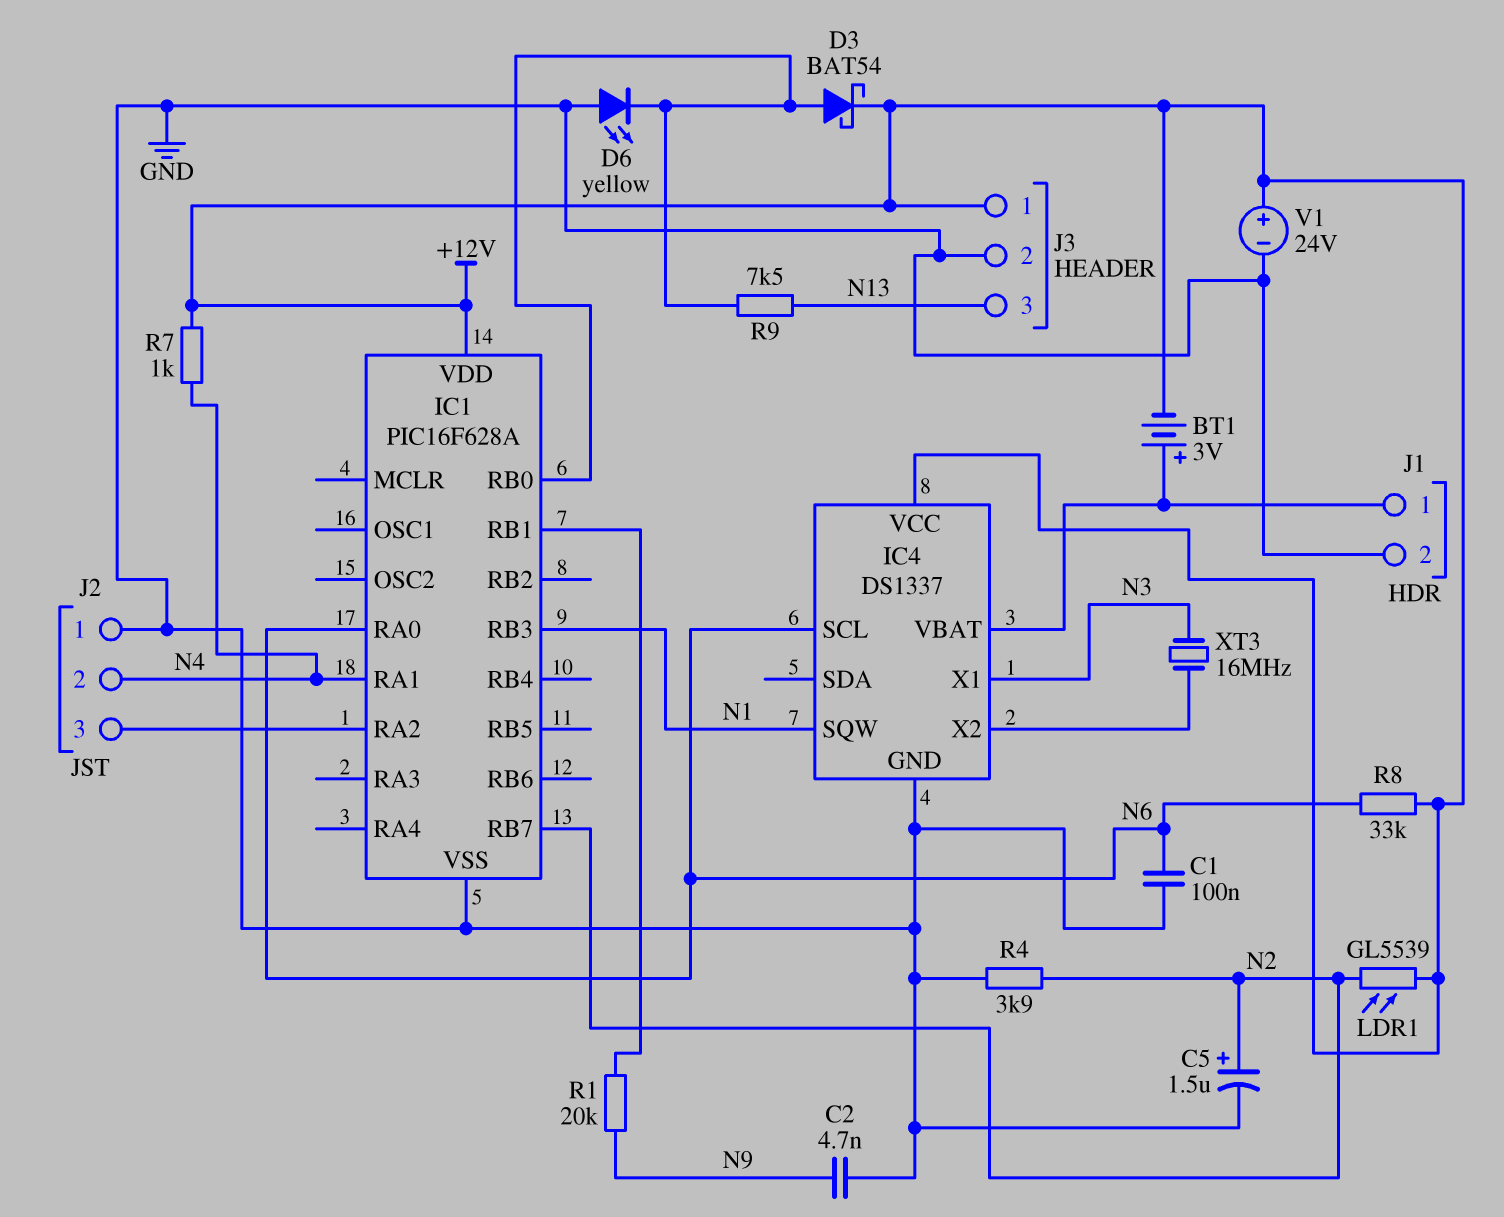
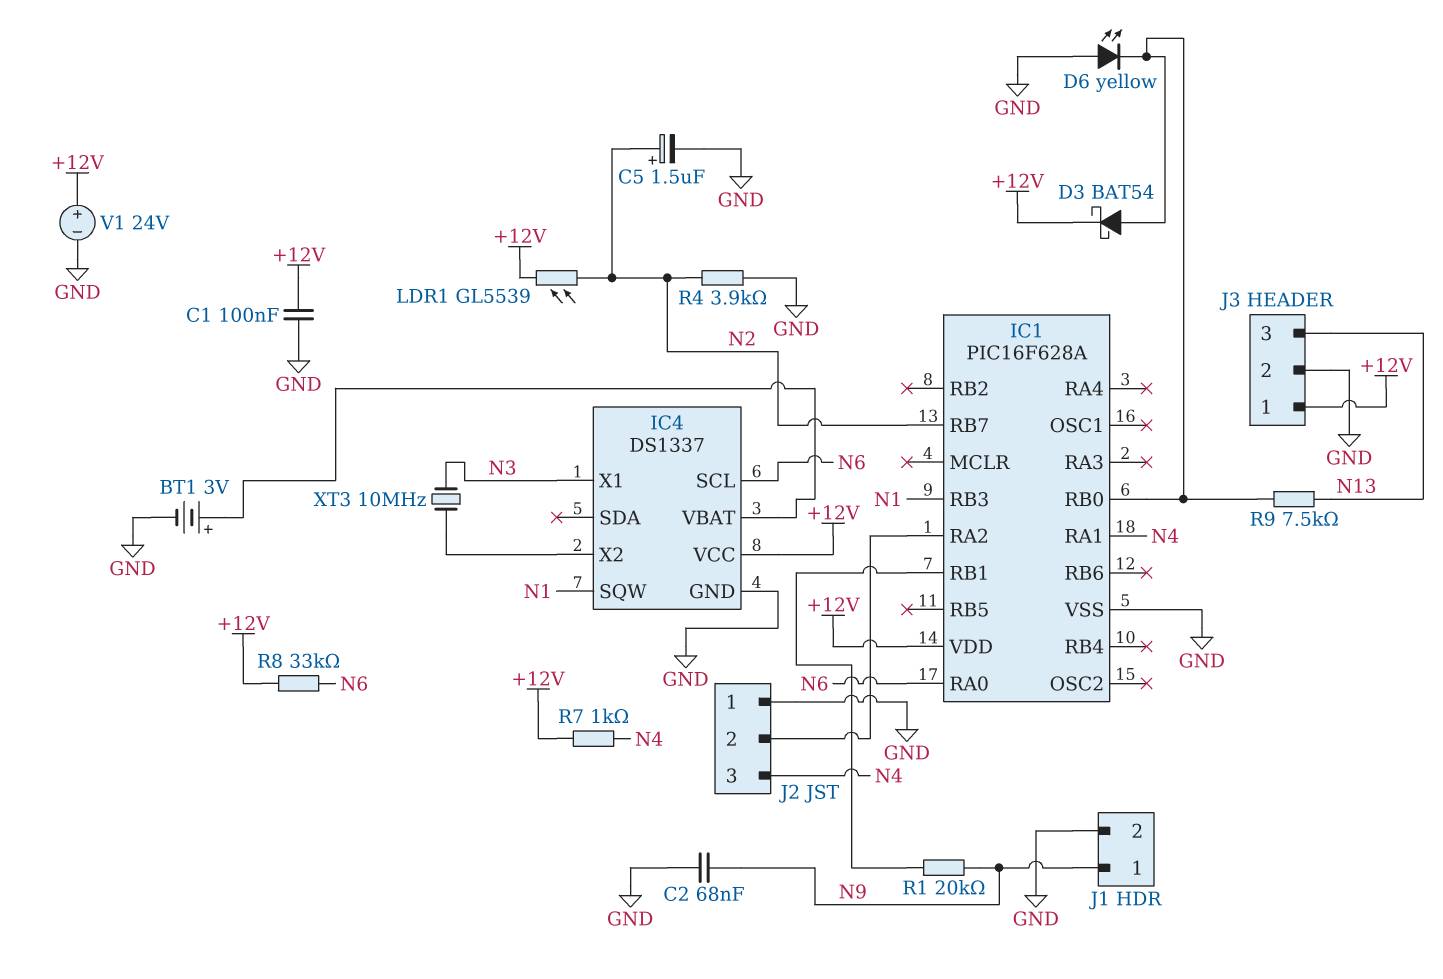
BT1: 3V (plus IC4/VBAT, minus +12V) -> 3V (plus IC4/VBAT, minus GND)
C1: 100nF (GND, N6) -> 100nF (+12V, GND)
C2: 4.7nF (GND, N9) -> 68nF (GND, N9)
J1 pin 1: IC4/VBAT -> N9
J2 pin 2: N4 -> IC1/RA2
J2 pin 3: IC1/RA2 -> N4
XT3: 16MHz (IC4/X2, N3) -> 10MHz (IC4/X2, N3)

